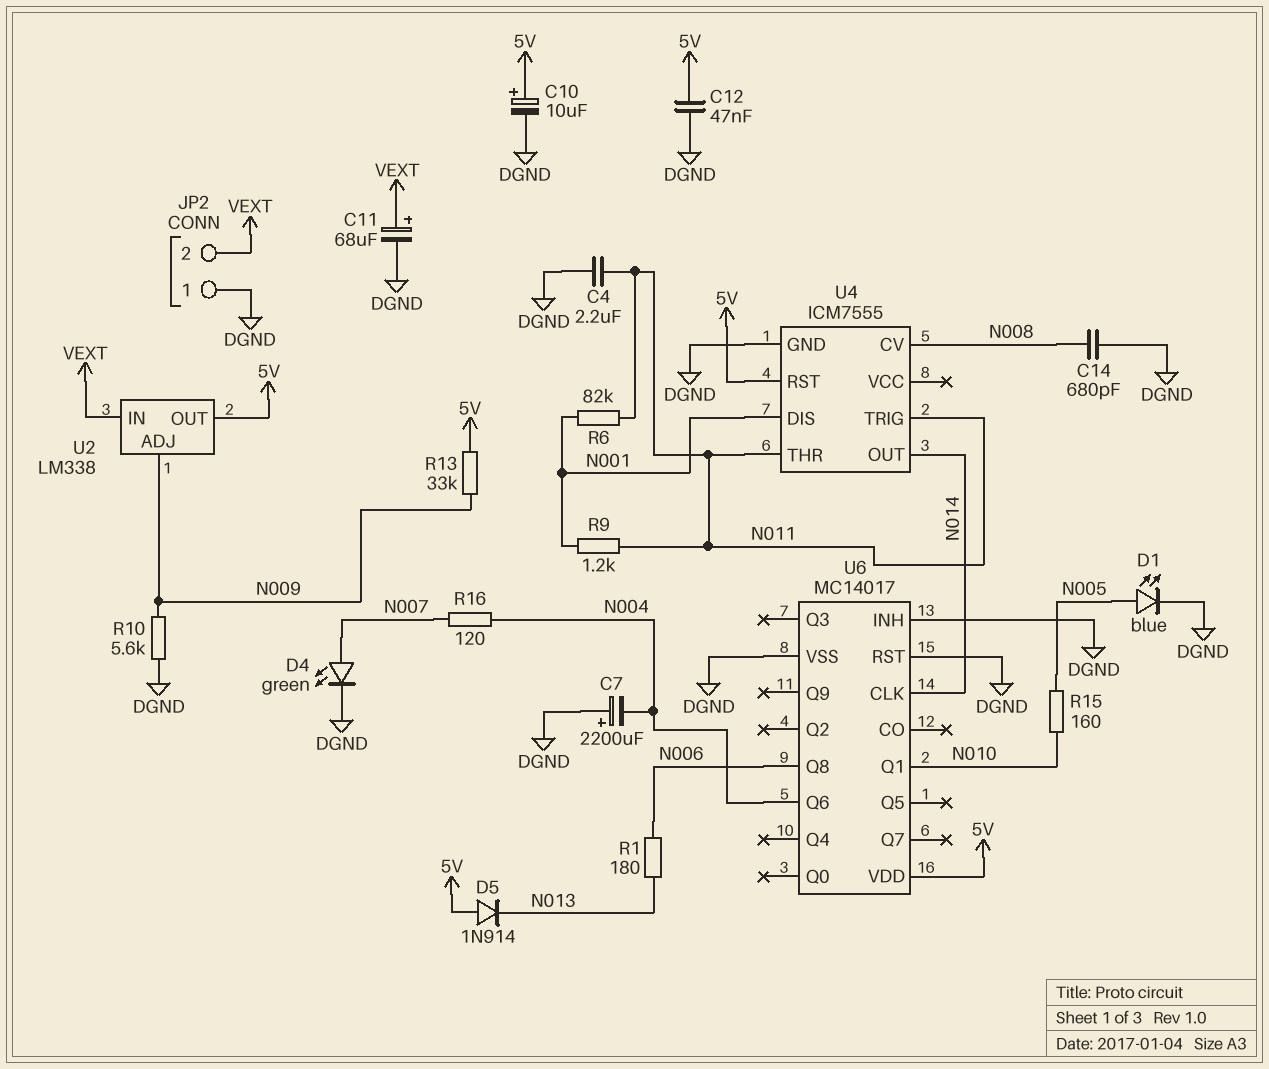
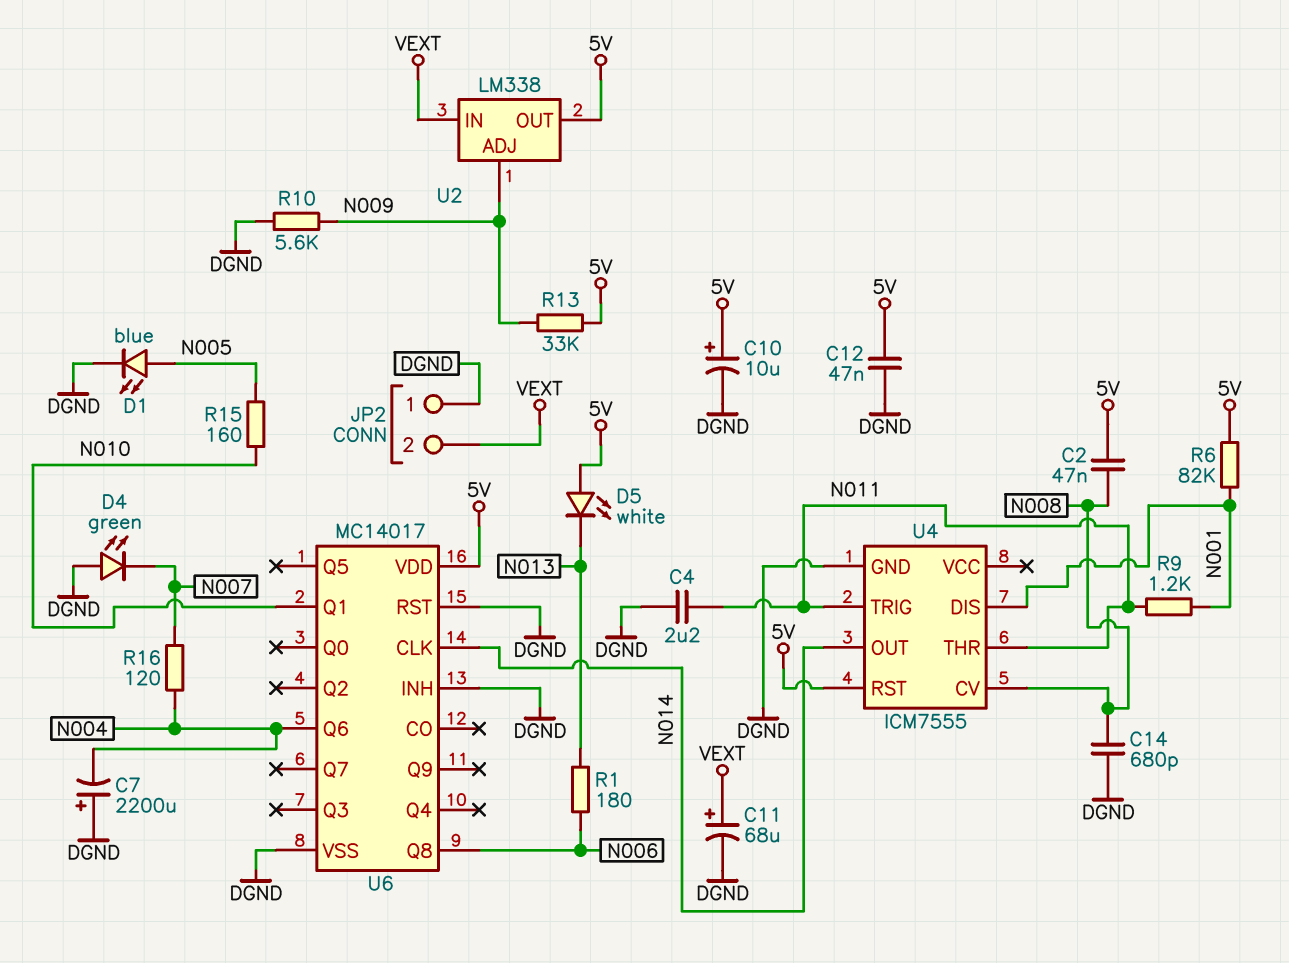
C2: none -> 47nF (5V, N008)
D4: LED green (A N007, K DGND) -> LED green (A DGND, K N007)
D5: diode 1N914 (A 5V, K N013) -> LED white (A 5V, K N013)
R6: 82k (N001, N011) -> 82k (5V, N001)

